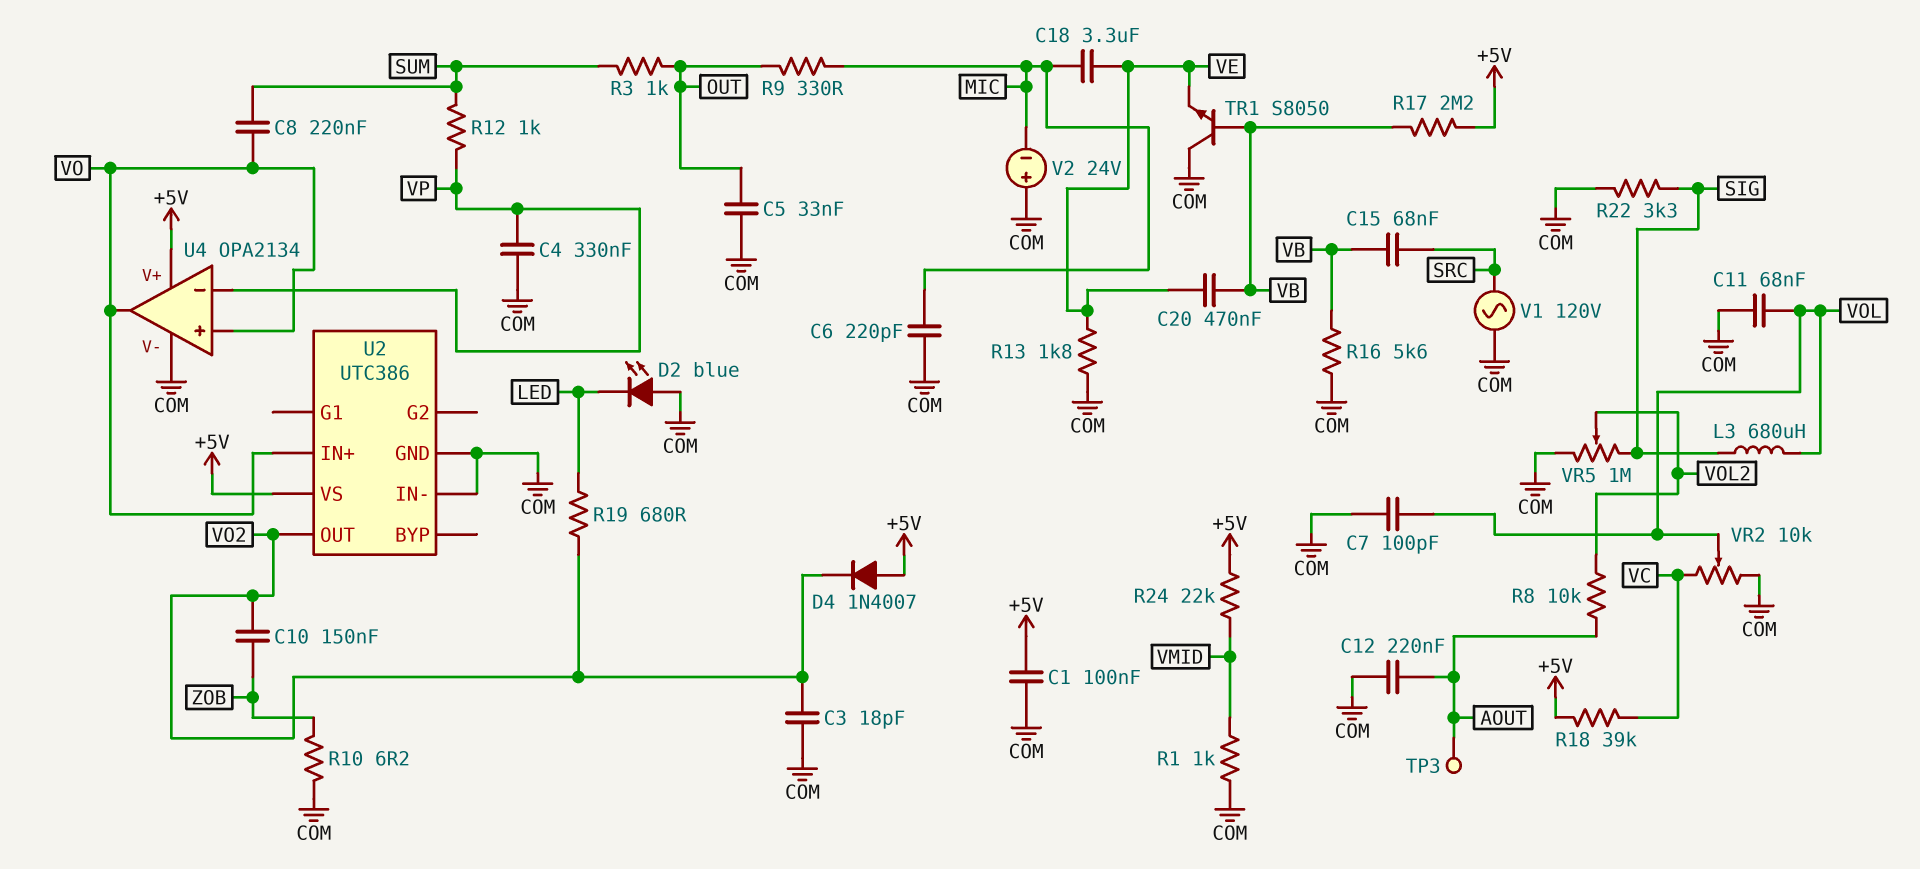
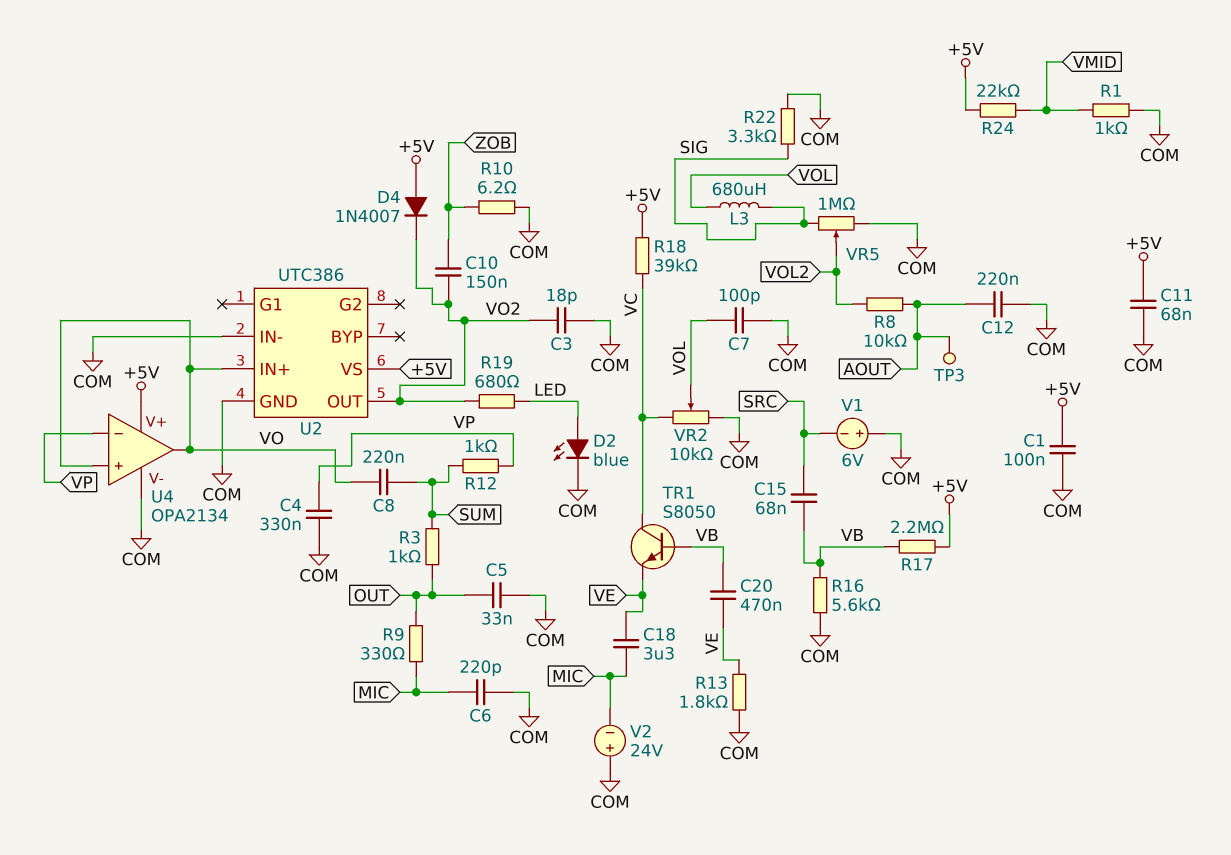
C11: 68nF (COM, VOL) -> 68nF (+5V, COM)
D2: LED blue (A COM, K LED) -> LED blue (A LED, K COM)
TR1: NPN S8050 (B VB, C COM, E VE) -> NPN S8050 (B VB, C VC, E VE)
V1: AC 120V (COM, SRC) -> 6V (plus COM, minus SRC)

